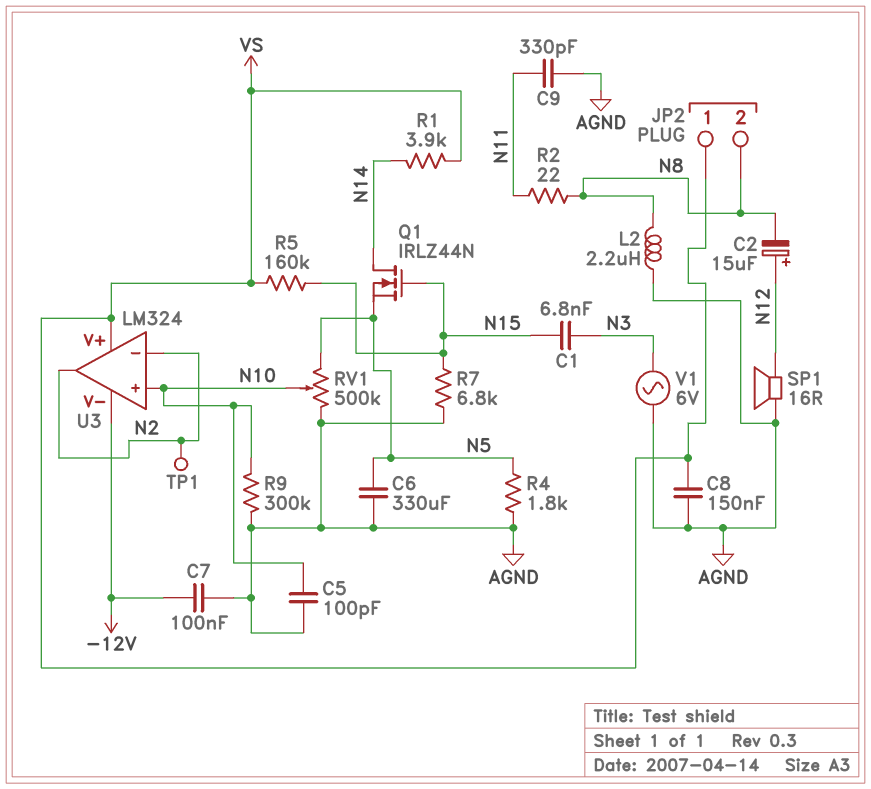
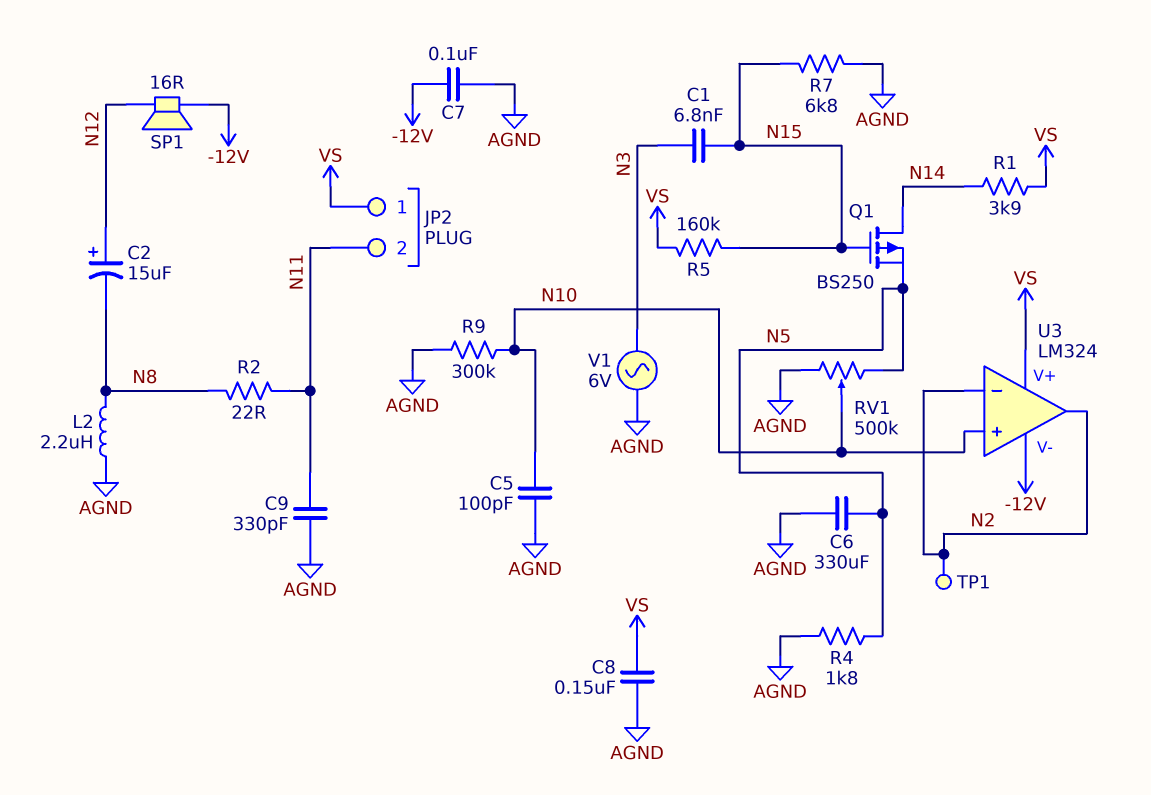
JP2 pin 2: N8 -> N11
Q1: NMOS IRLZ44N (G N15, D N14, S N5) -> PMOS BS250 (G N15, D N14, S N5)
SP1: speaker 16R (AGND, N12) -> speaker 16R (-12V, N12)

